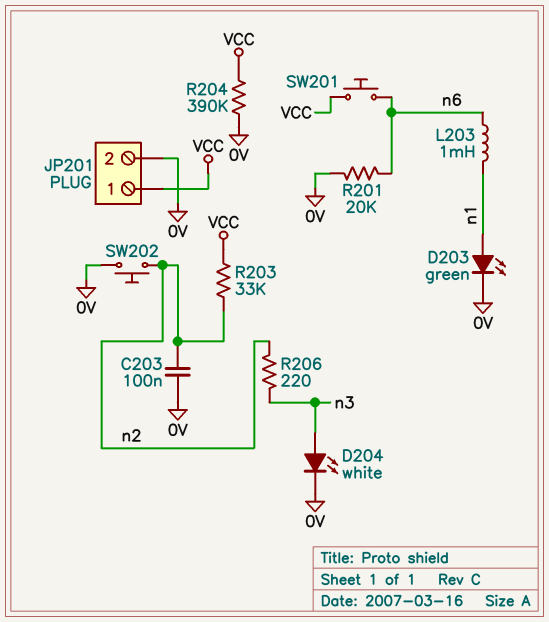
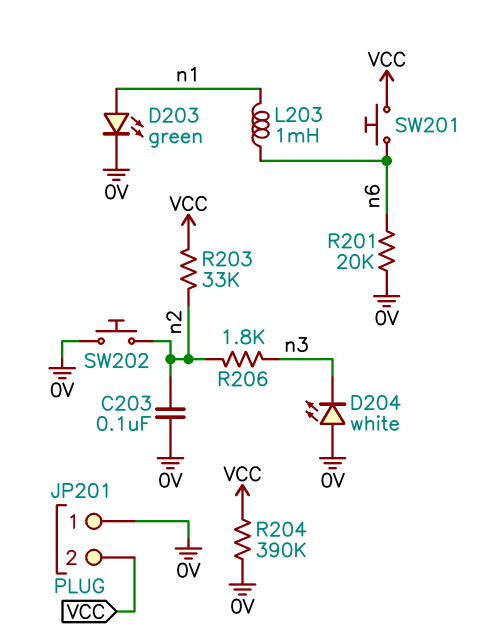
D204: LED white (A n3, K 0V) -> LED white (A 0V, K n3)
JP201 pin 1: VCC -> 0V
JP201 pin 2: 0V -> VCC
R206: 220 (n2, n3) -> 1.8k (n2, n3)

